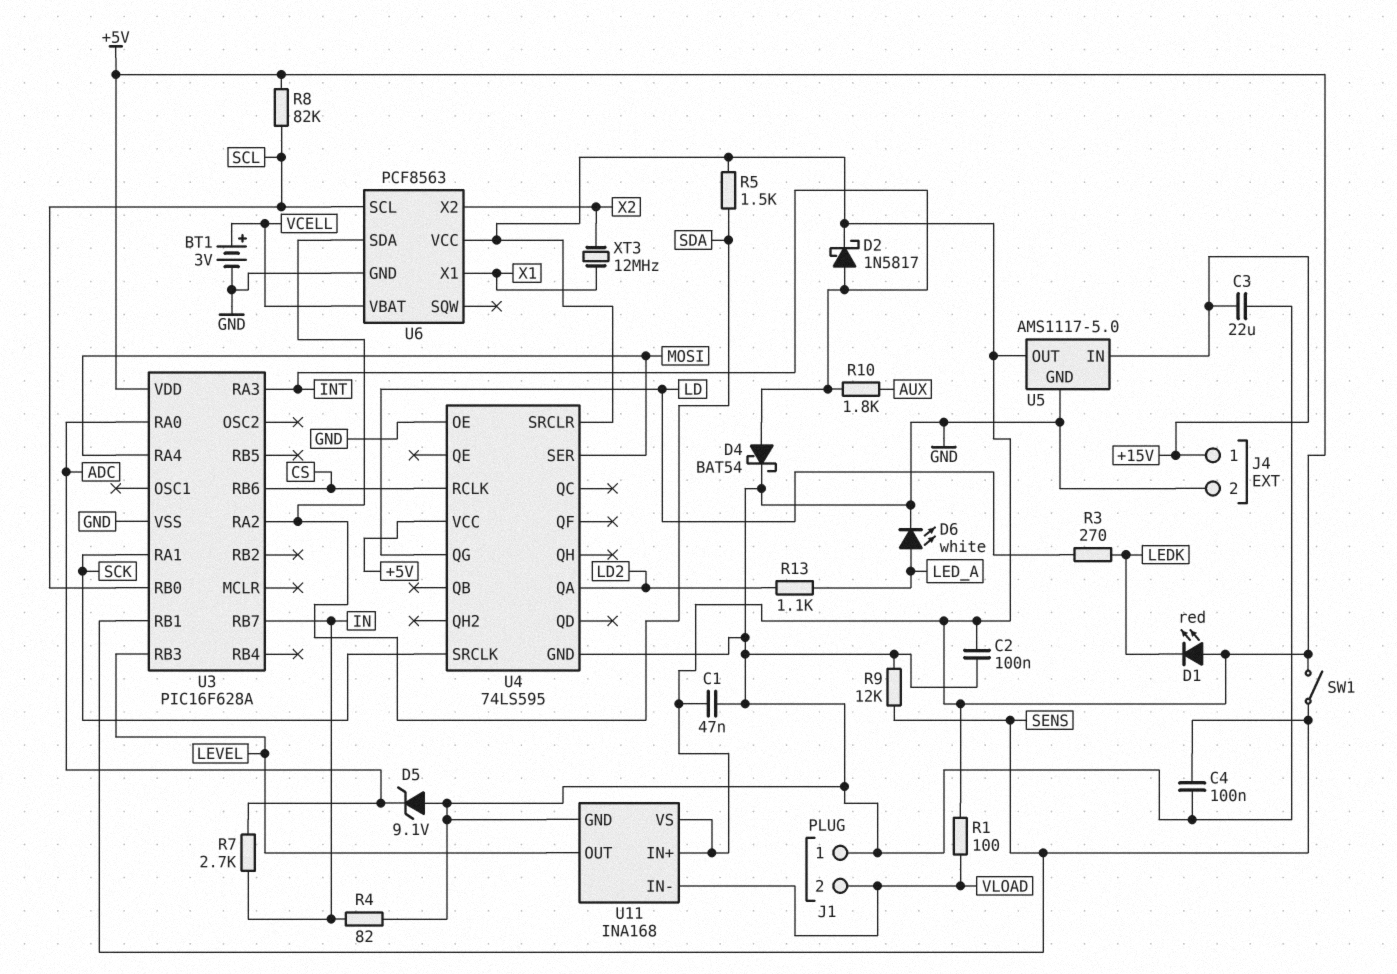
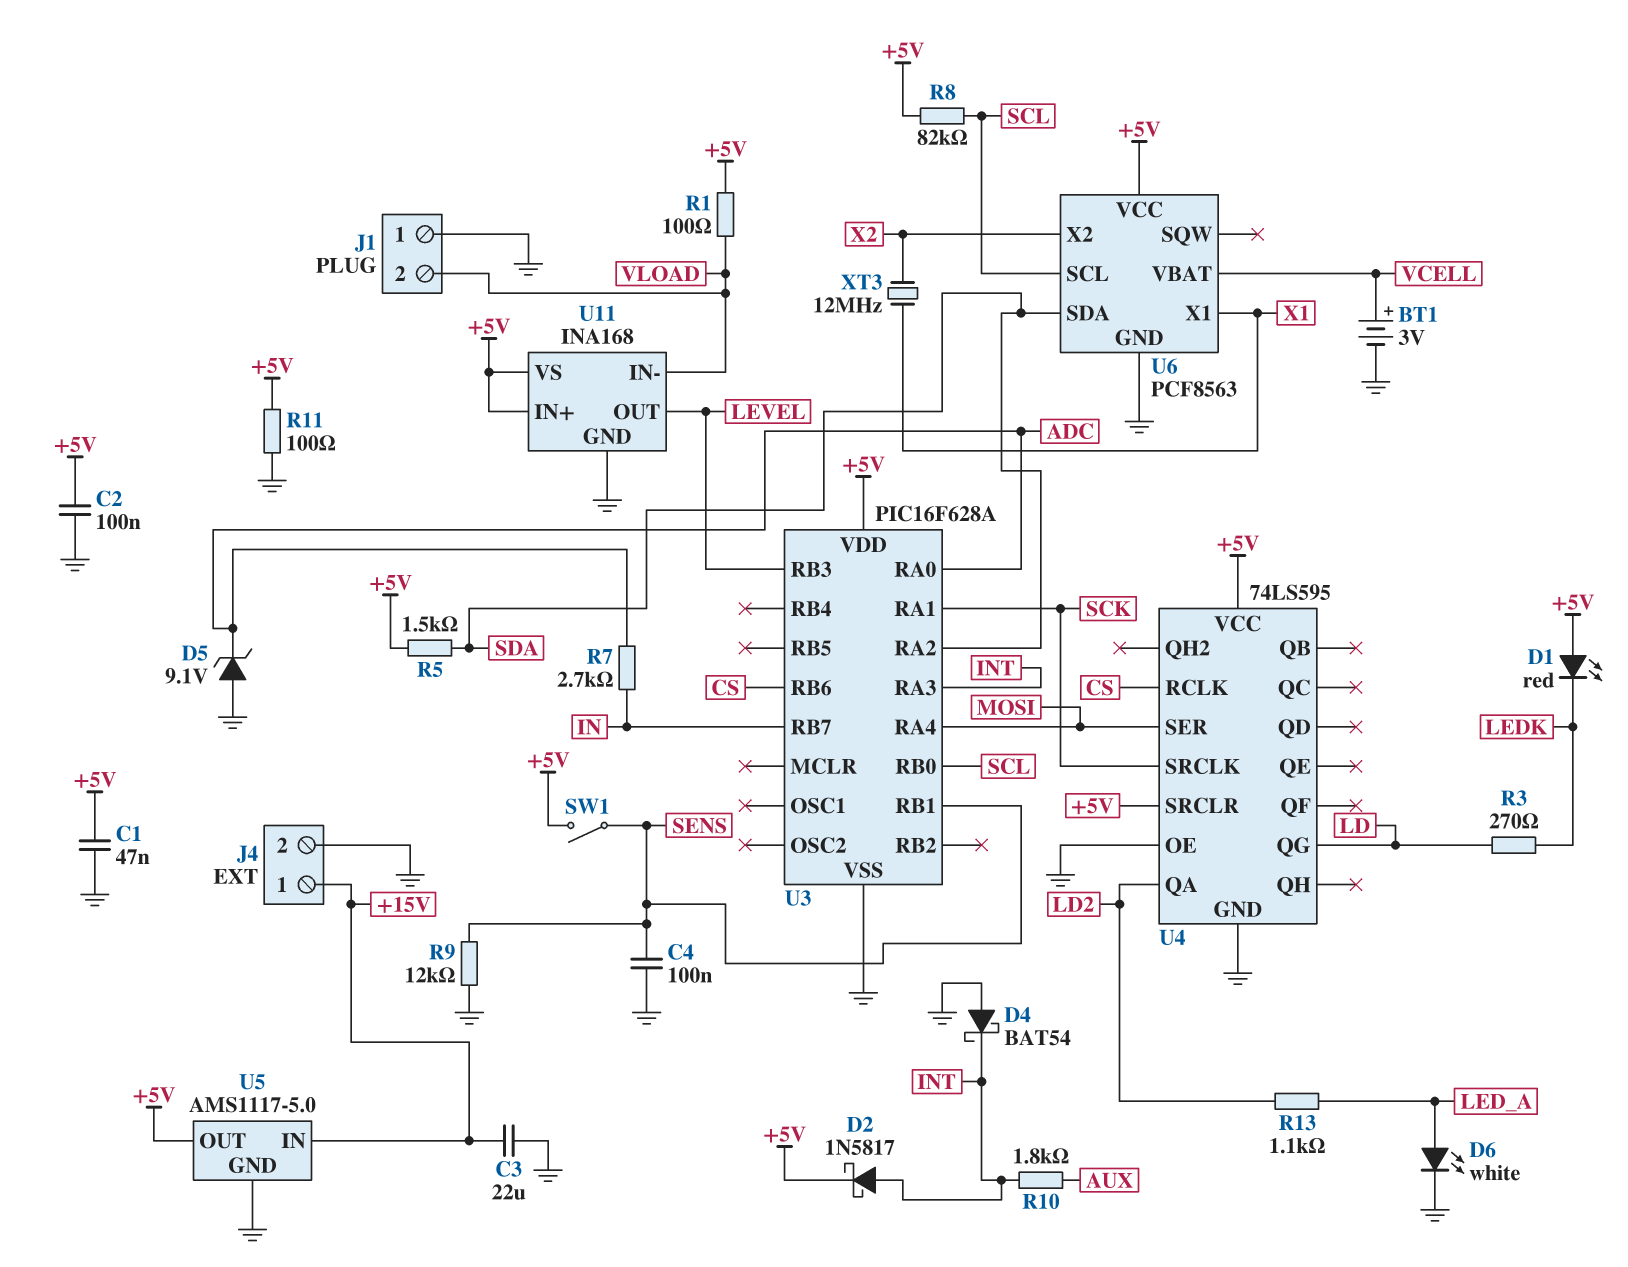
D4: schottky BAT54 (A INT, K GND) -> schottky BAT54 (A GND, K INT)
R4: 82 (GND, IN) -> none
R11: none -> 100 (+5V, GND)

